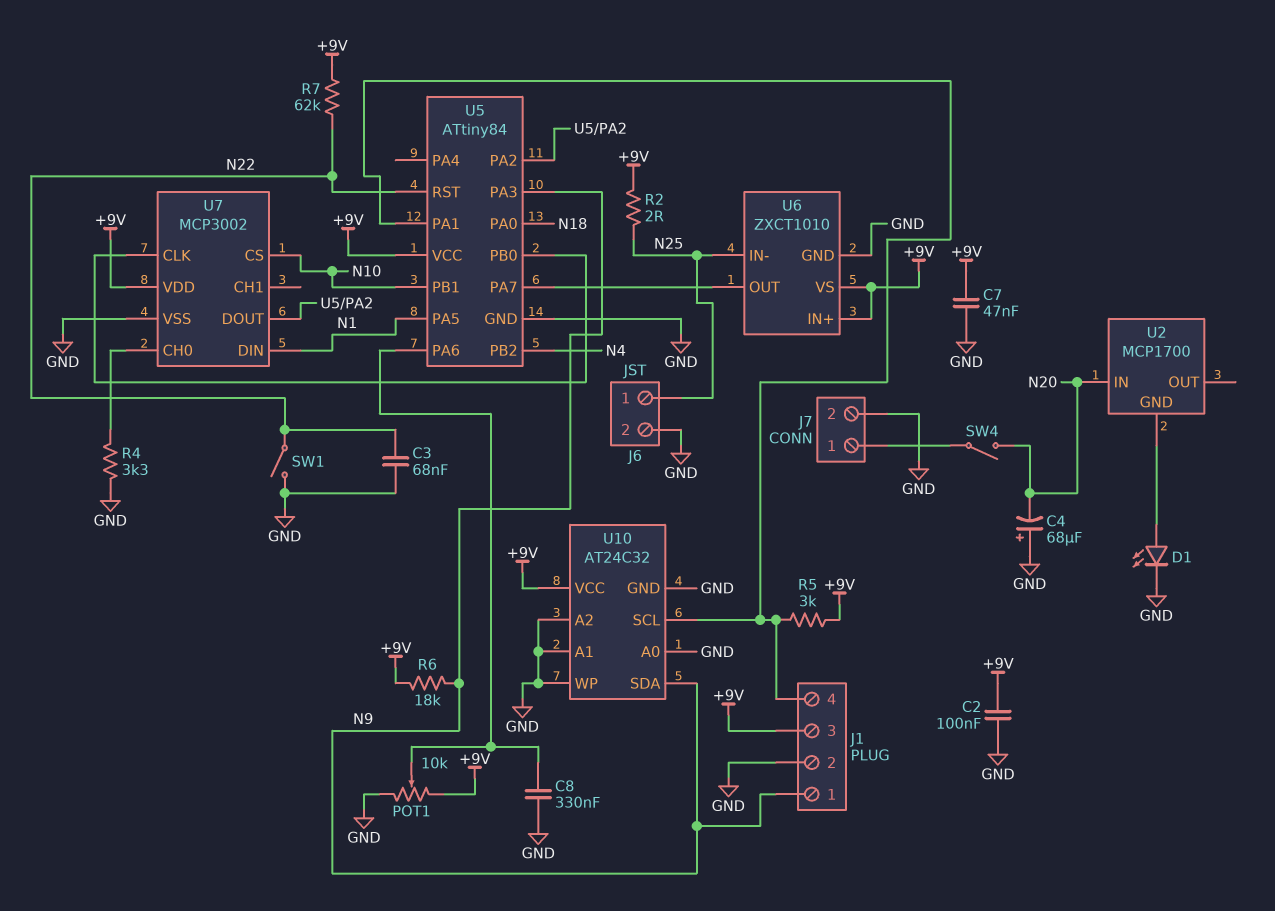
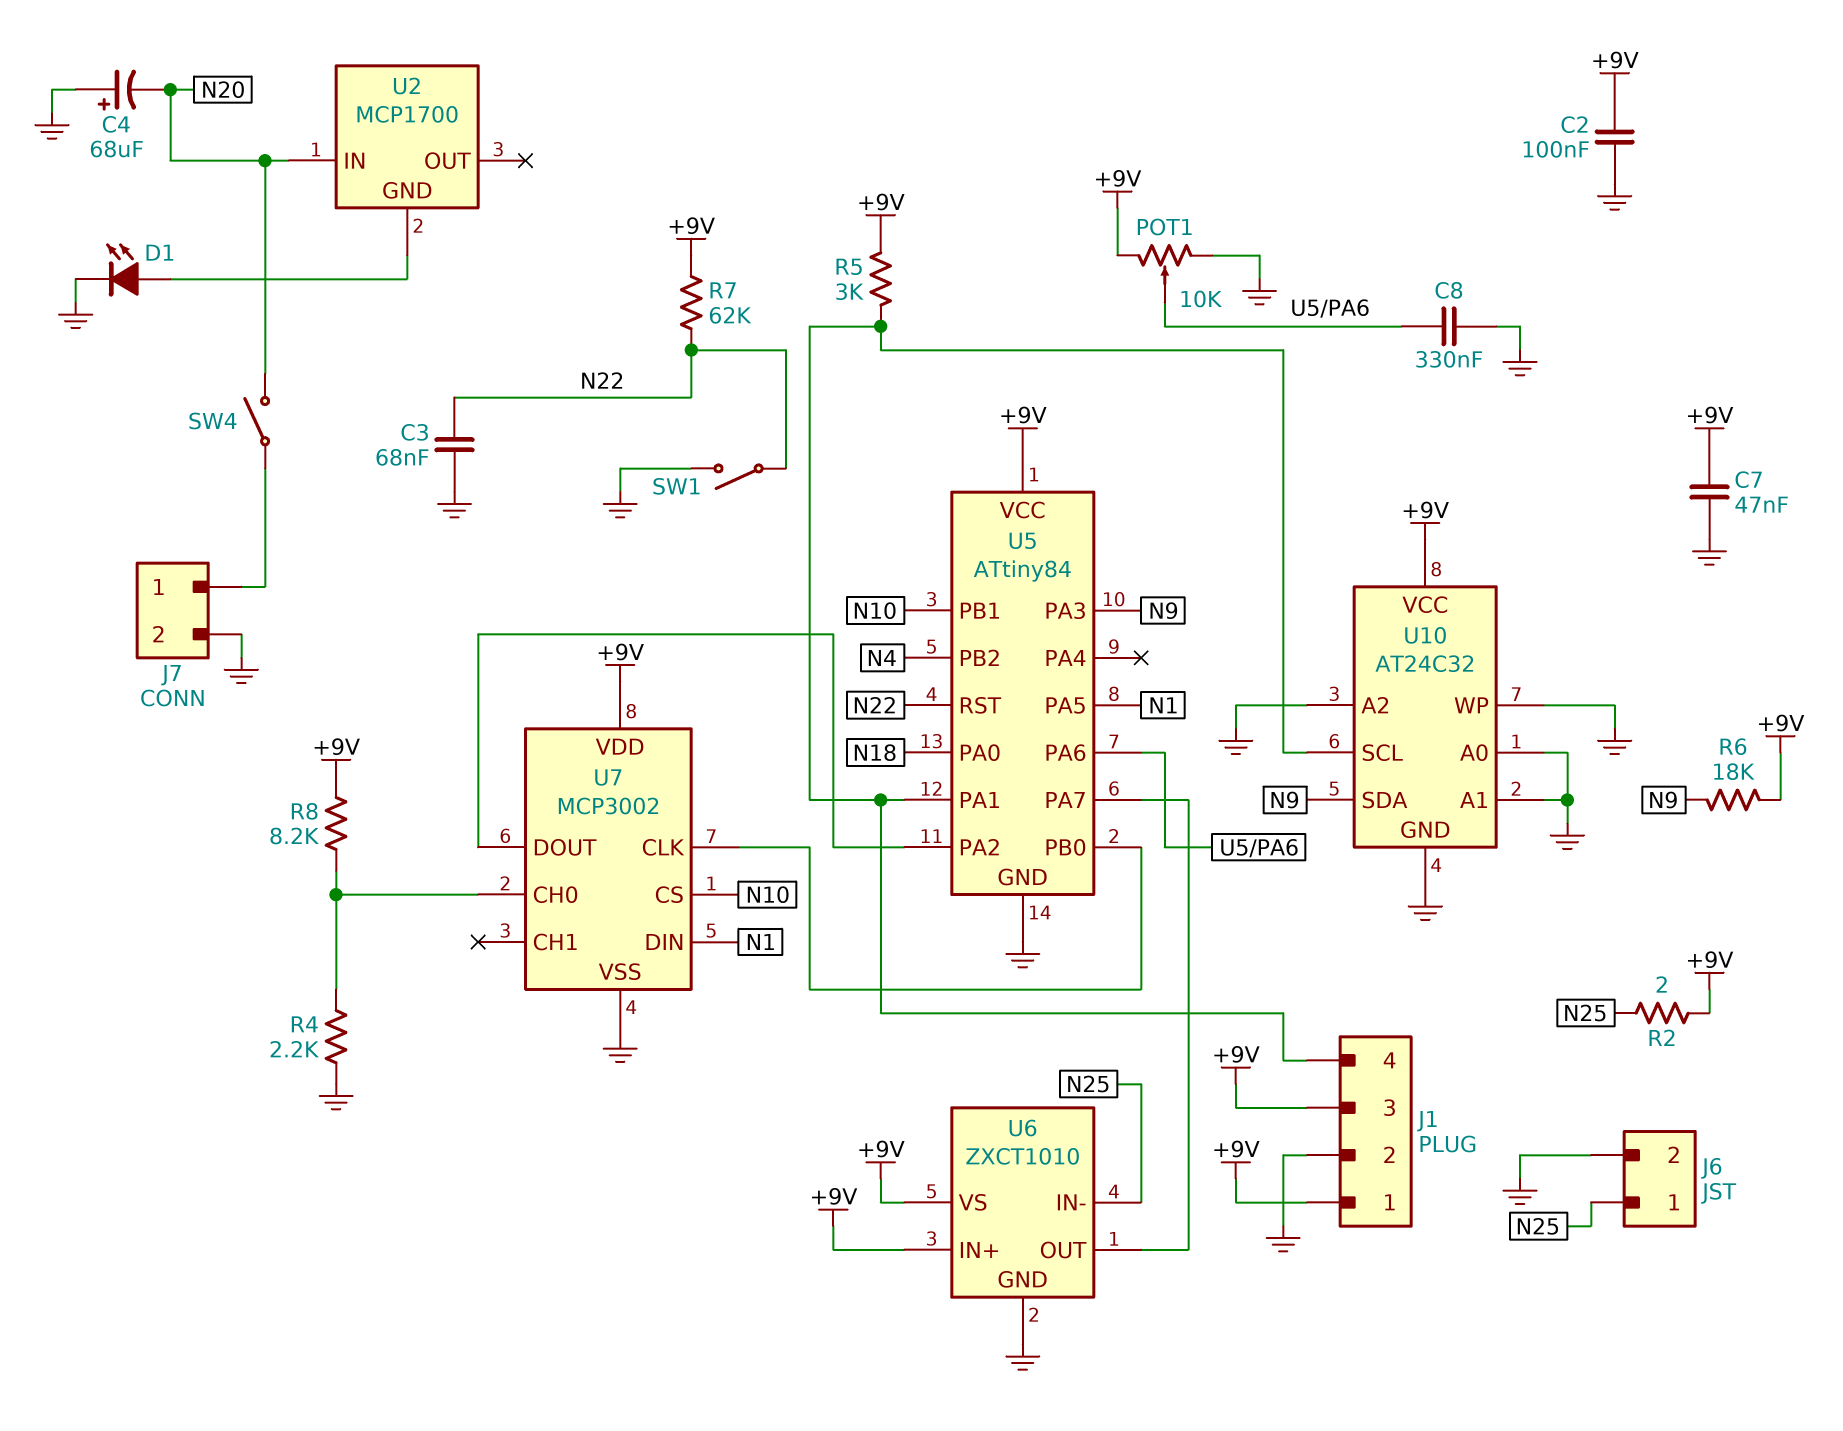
J1 pin 1: N9 -> +9V
R4: 3.3k (GND, U7/CH0) -> 2.2k (GND, U7/CH0)
R8: none -> 8.2k (+9V, U7/CH0)

